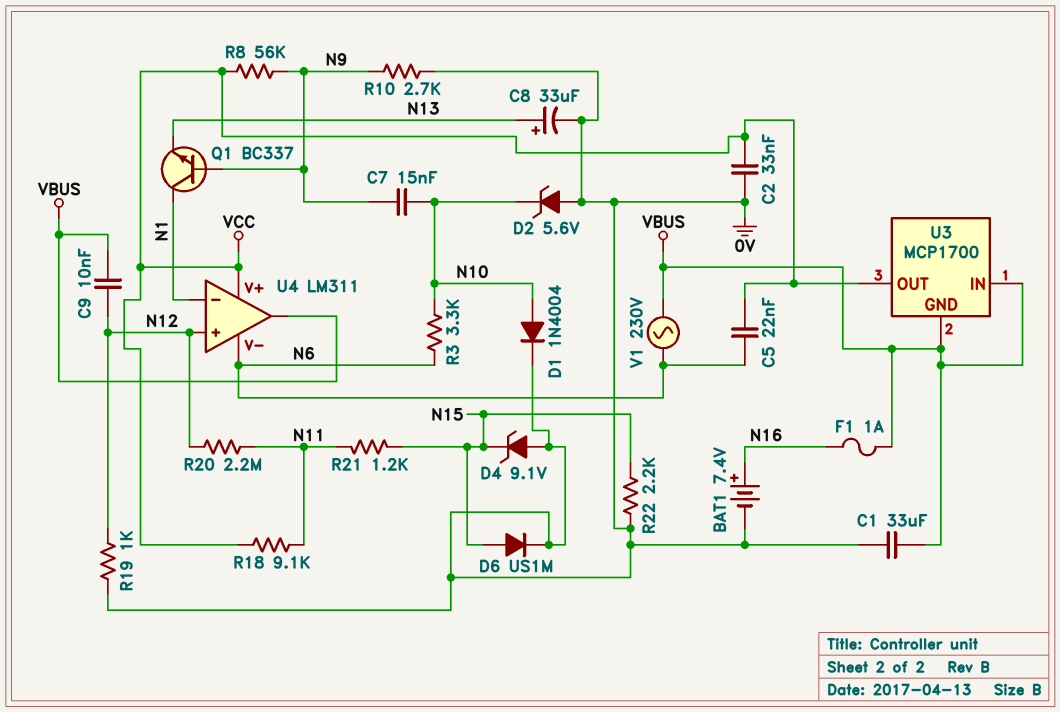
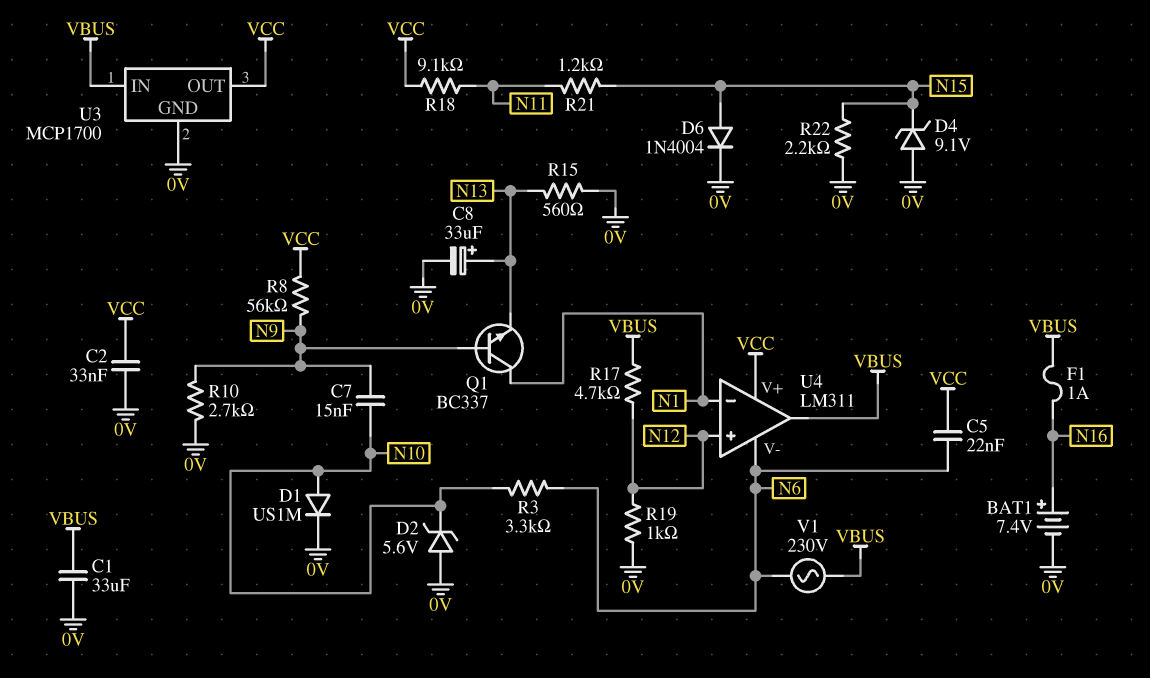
C9: 10nF (N12, VBUS) -> none
D1: diode 1N4004 (A N10, K 0V) -> diode US1M (A N10, K 0V)
D6: diode US1M (A N15, K 0V) -> diode 1N4004 (A N15, K 0V)
R15: none -> 560 (0V, N13)
R17: none -> 4.7k (N12, VBUS)
R20: 2.2M (N11, N12) -> none
U3 pin GND: VBUS -> 0V

